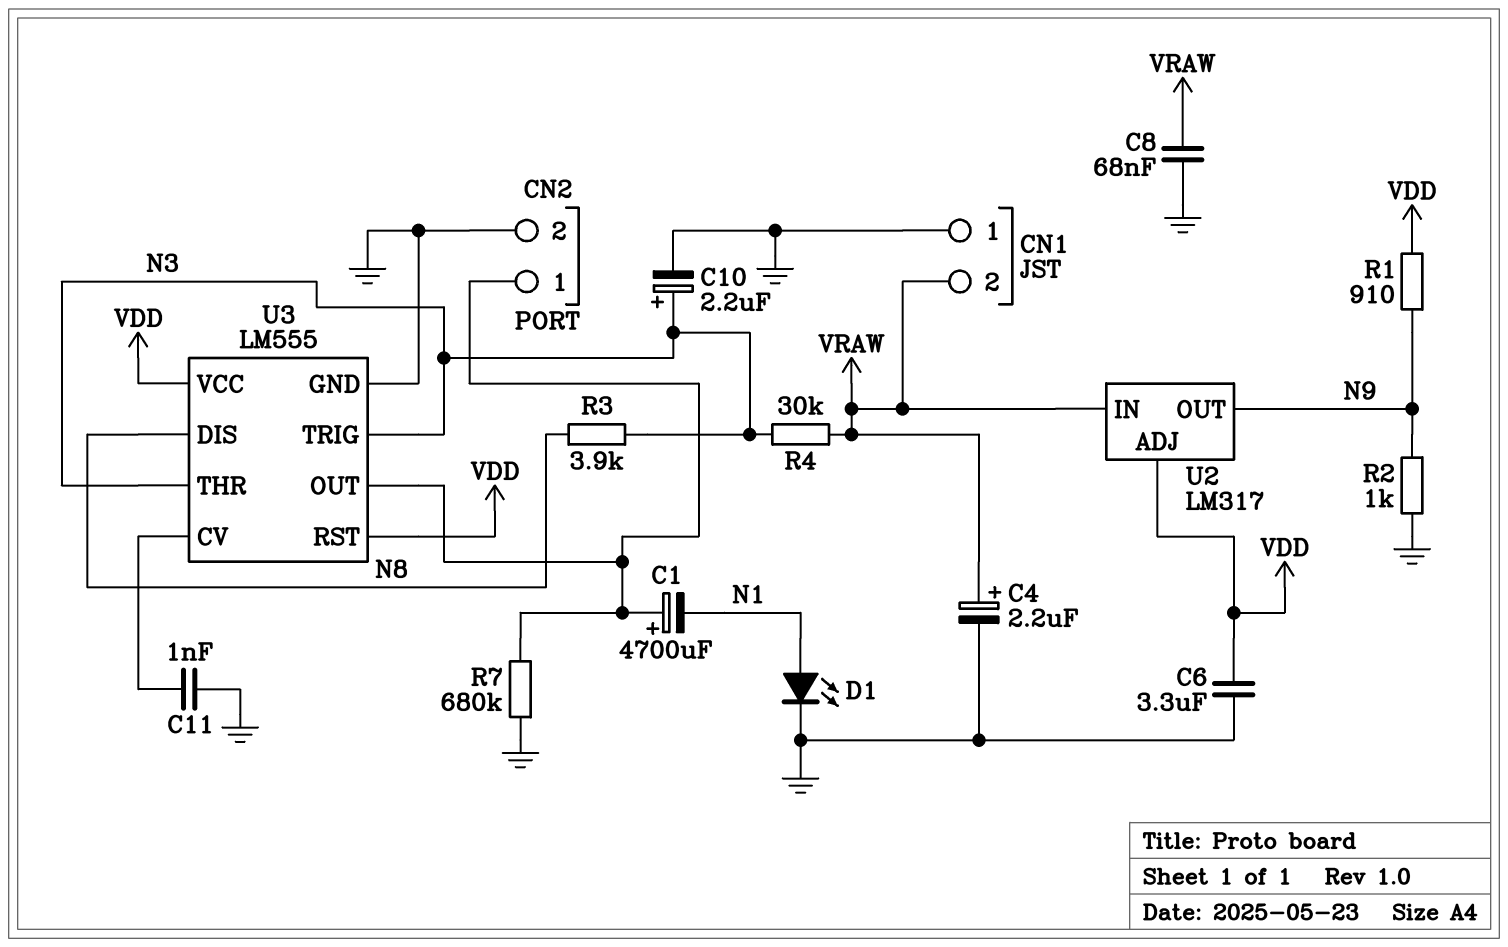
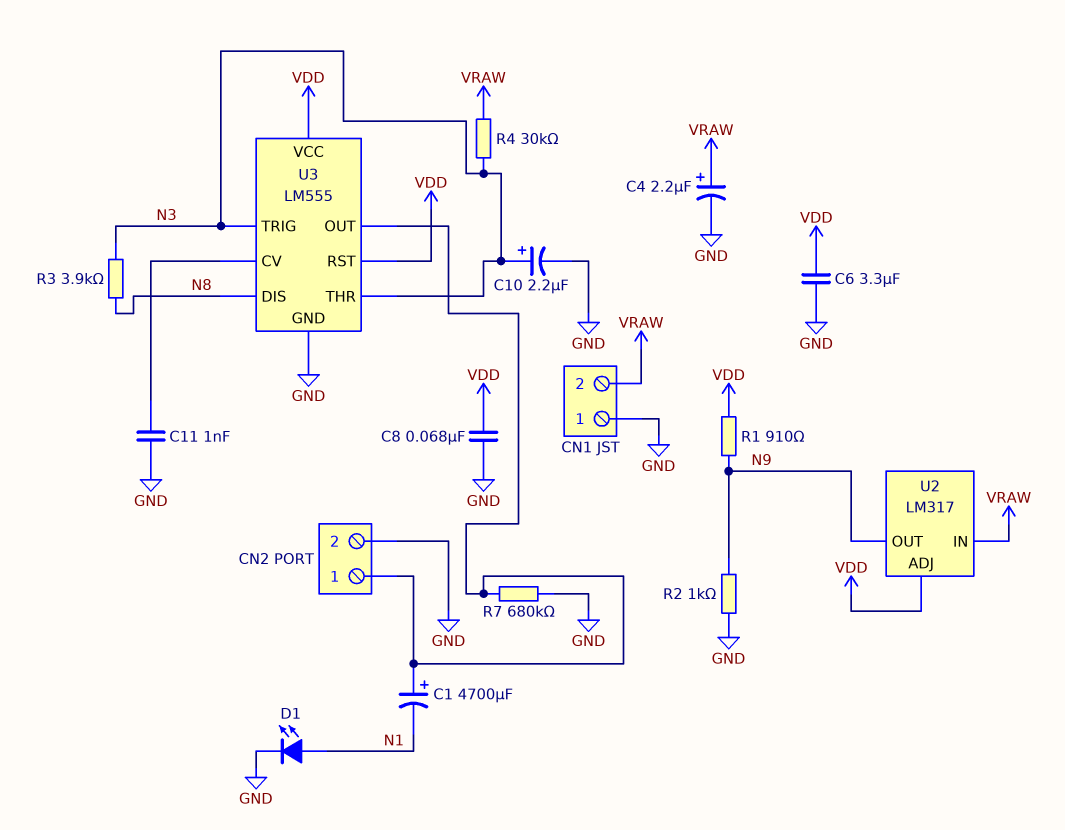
C8: 68nF (GND, VRAW) -> 68nF (GND, VDD)

